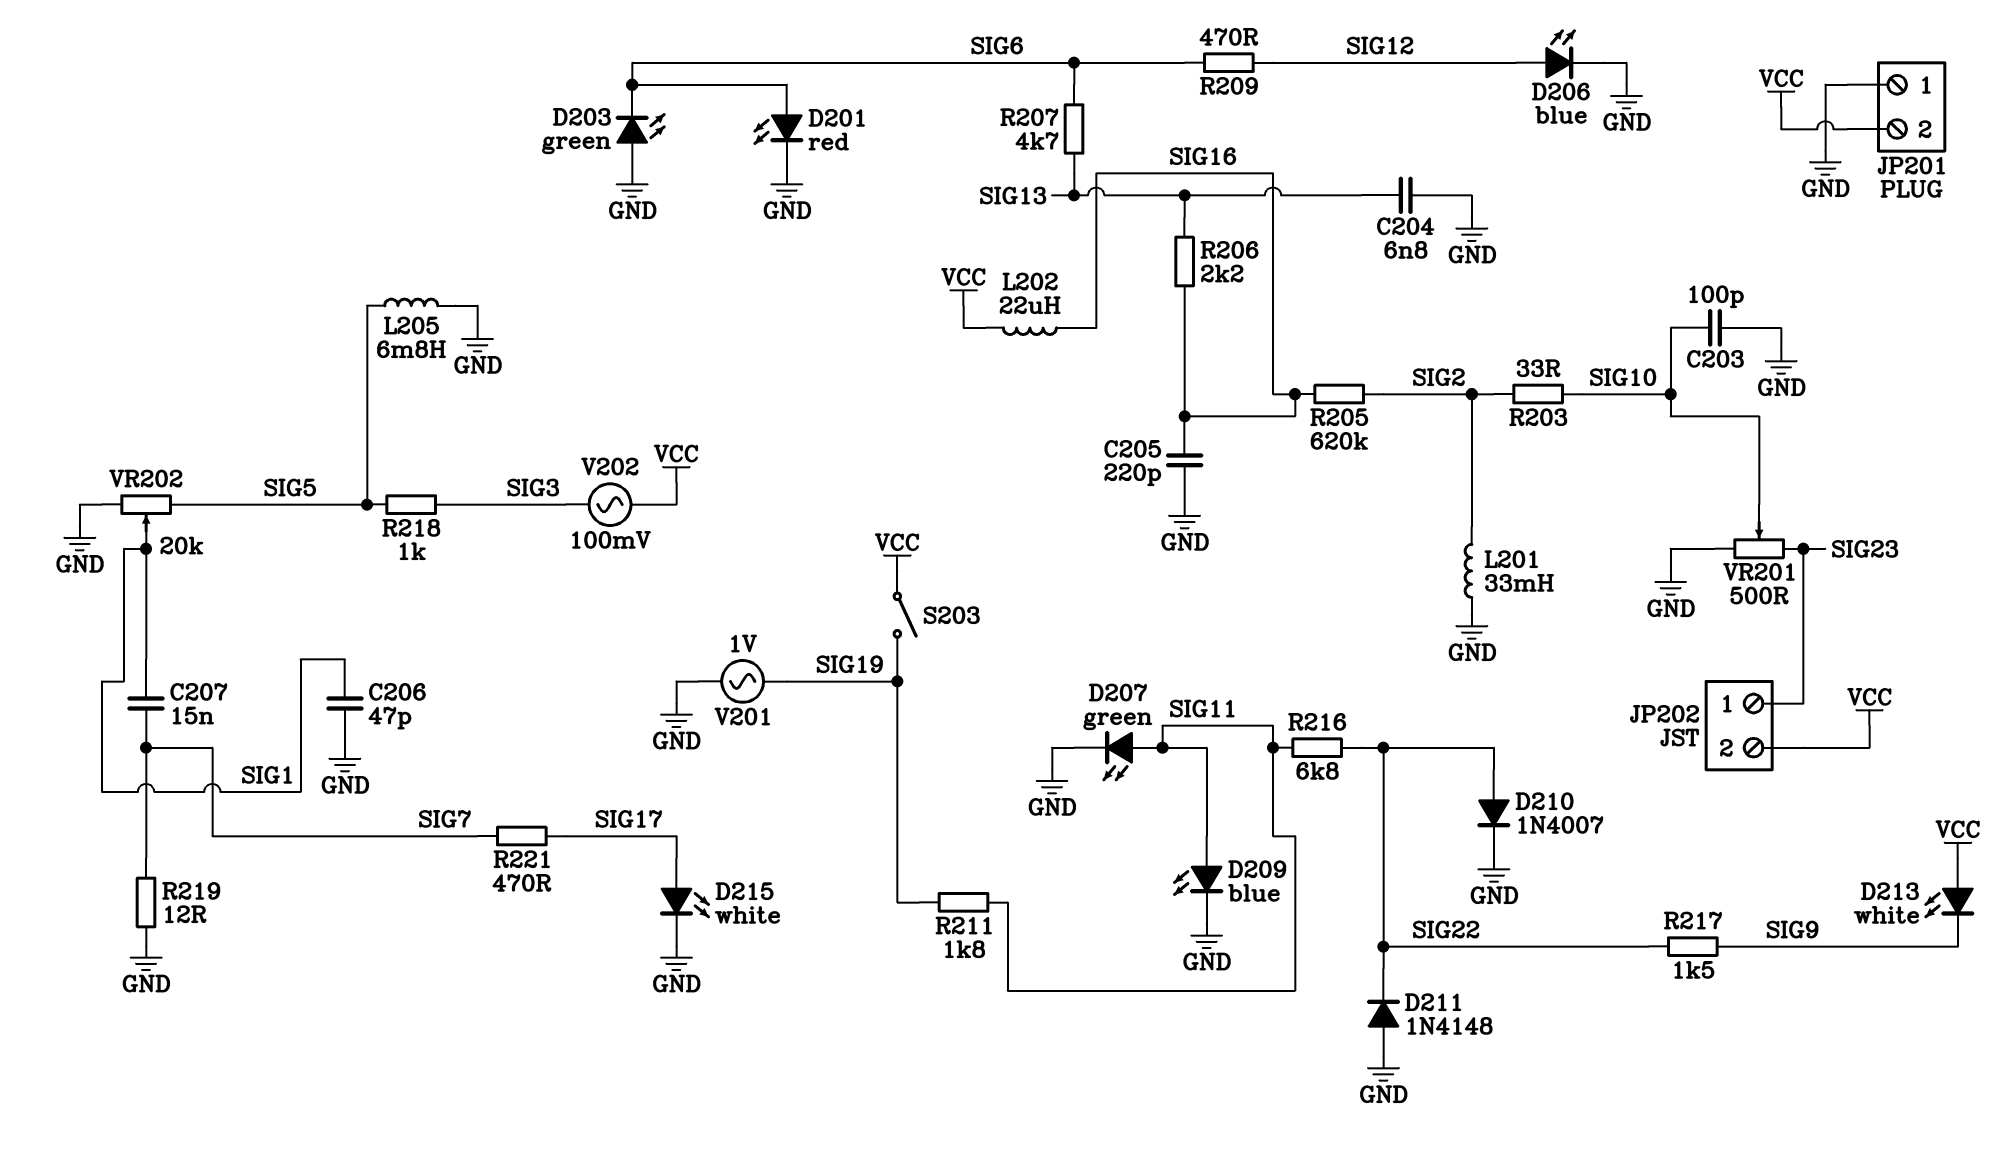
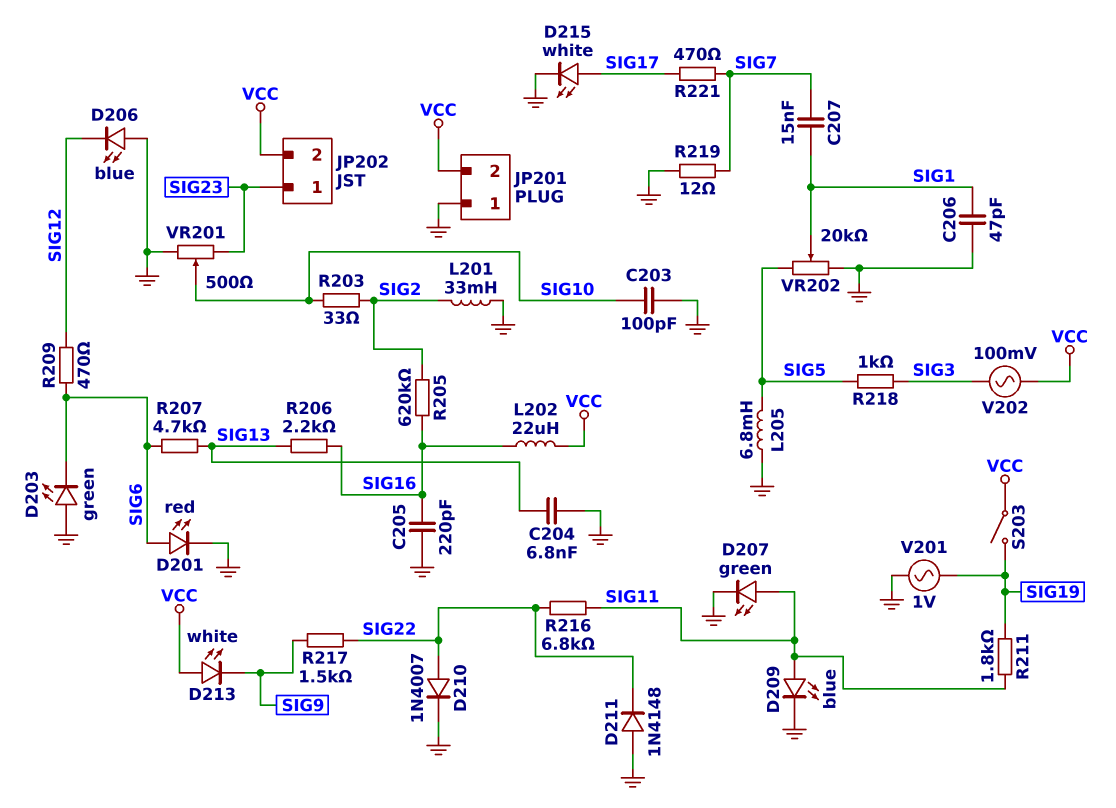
D206: LED blue (A SIG12, K GND) -> LED blue (A GND, K SIG12)

